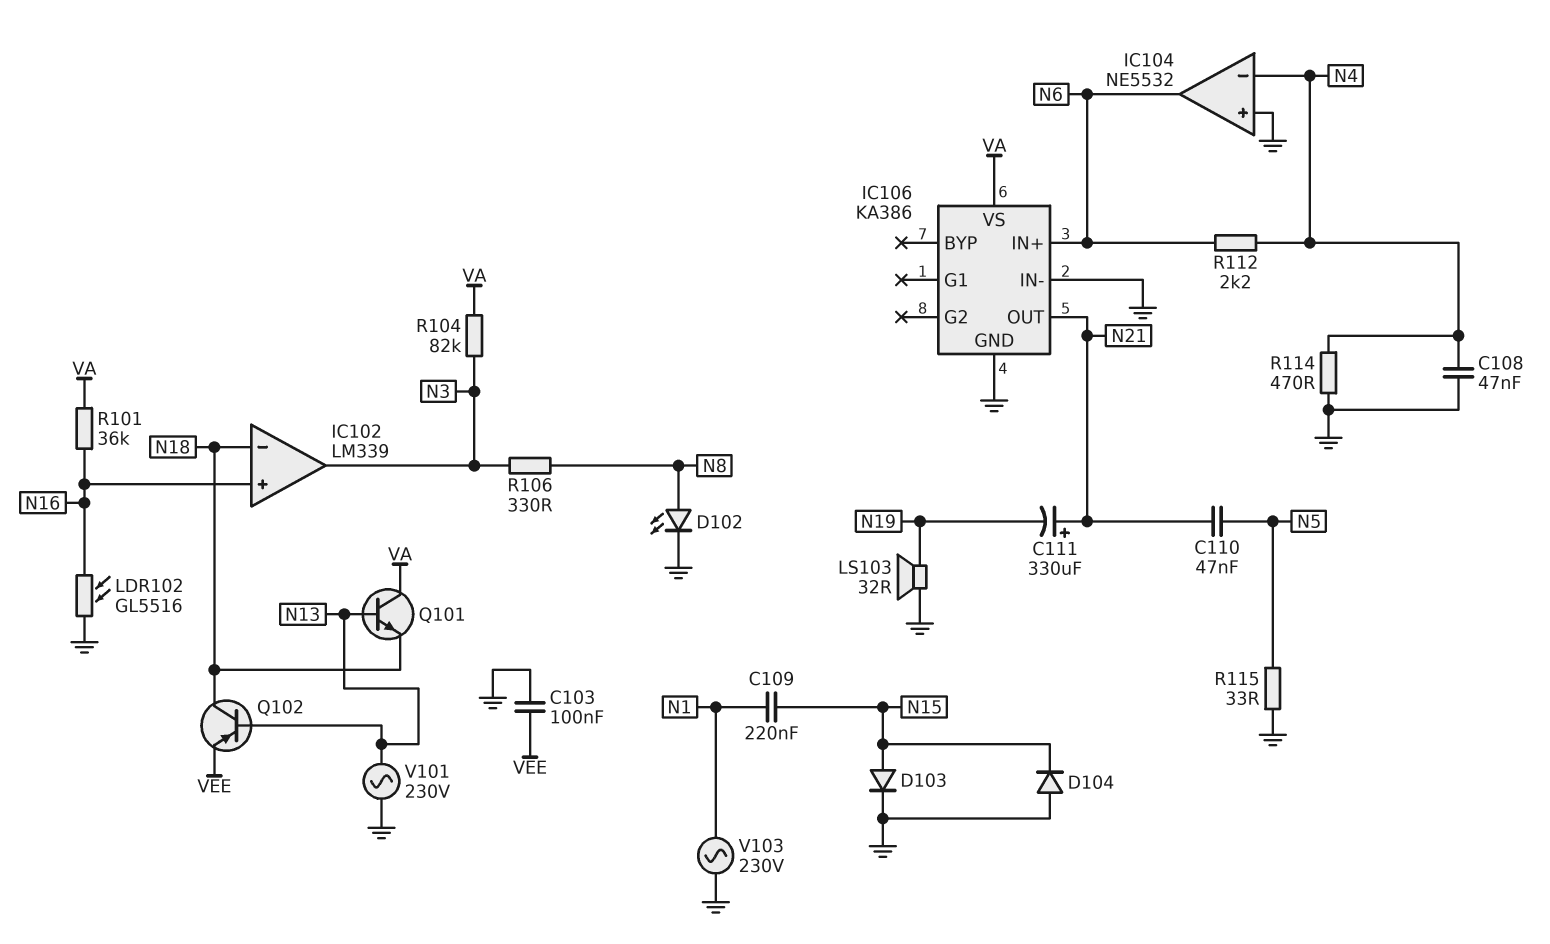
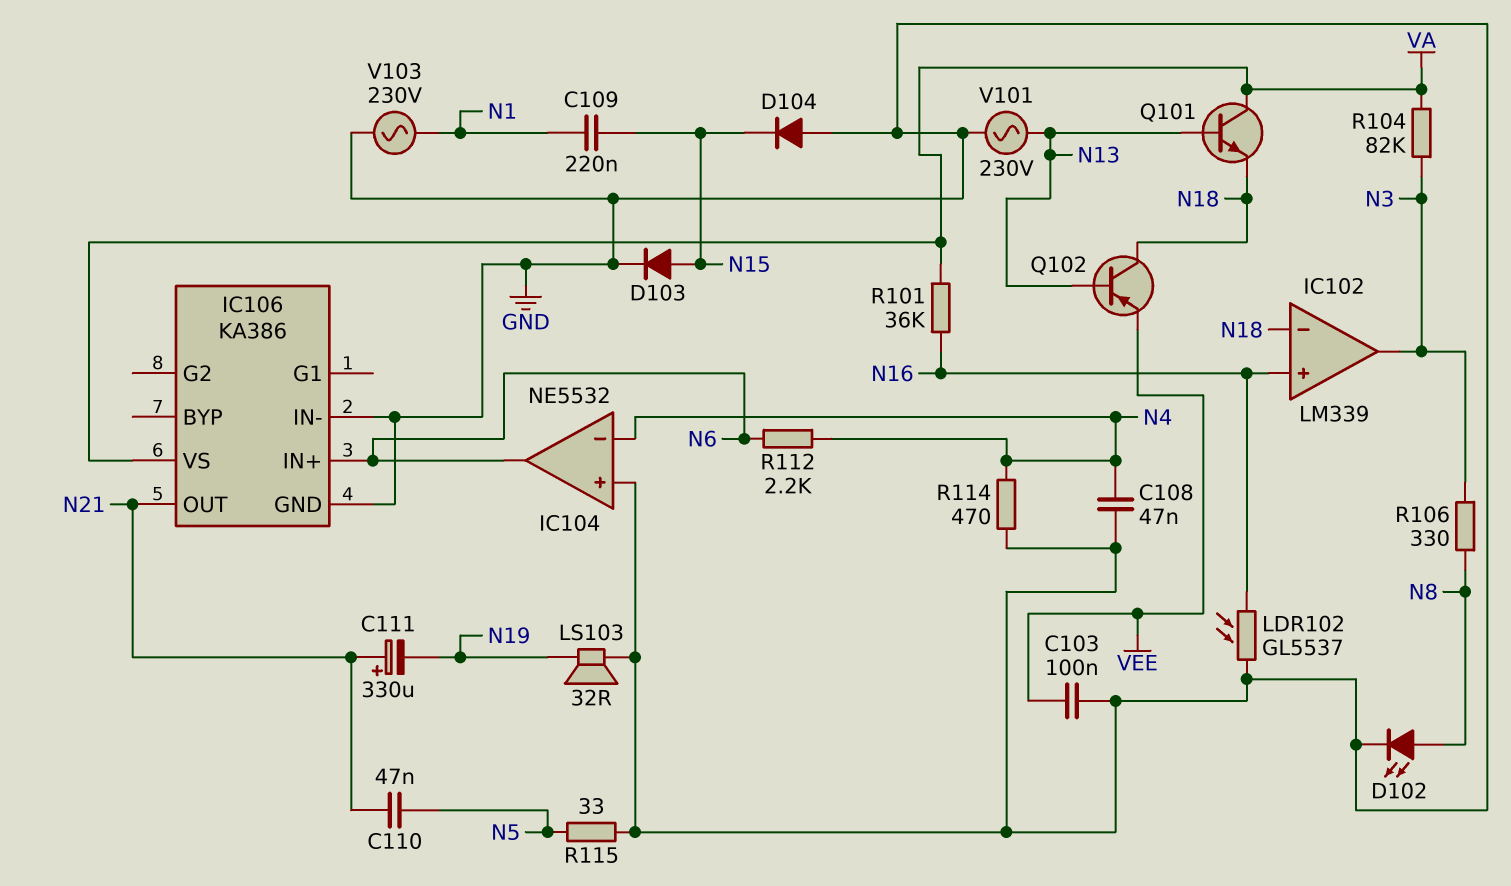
LDR102: GL5516 (GND, N16) -> GL5537 (GND, N16)

